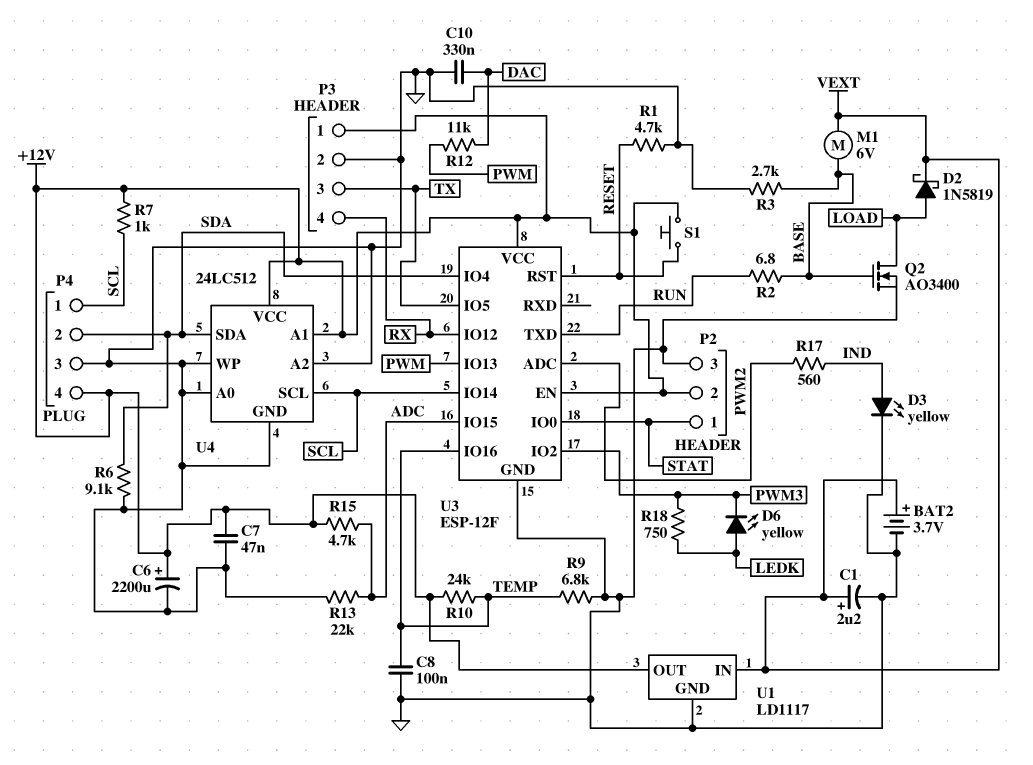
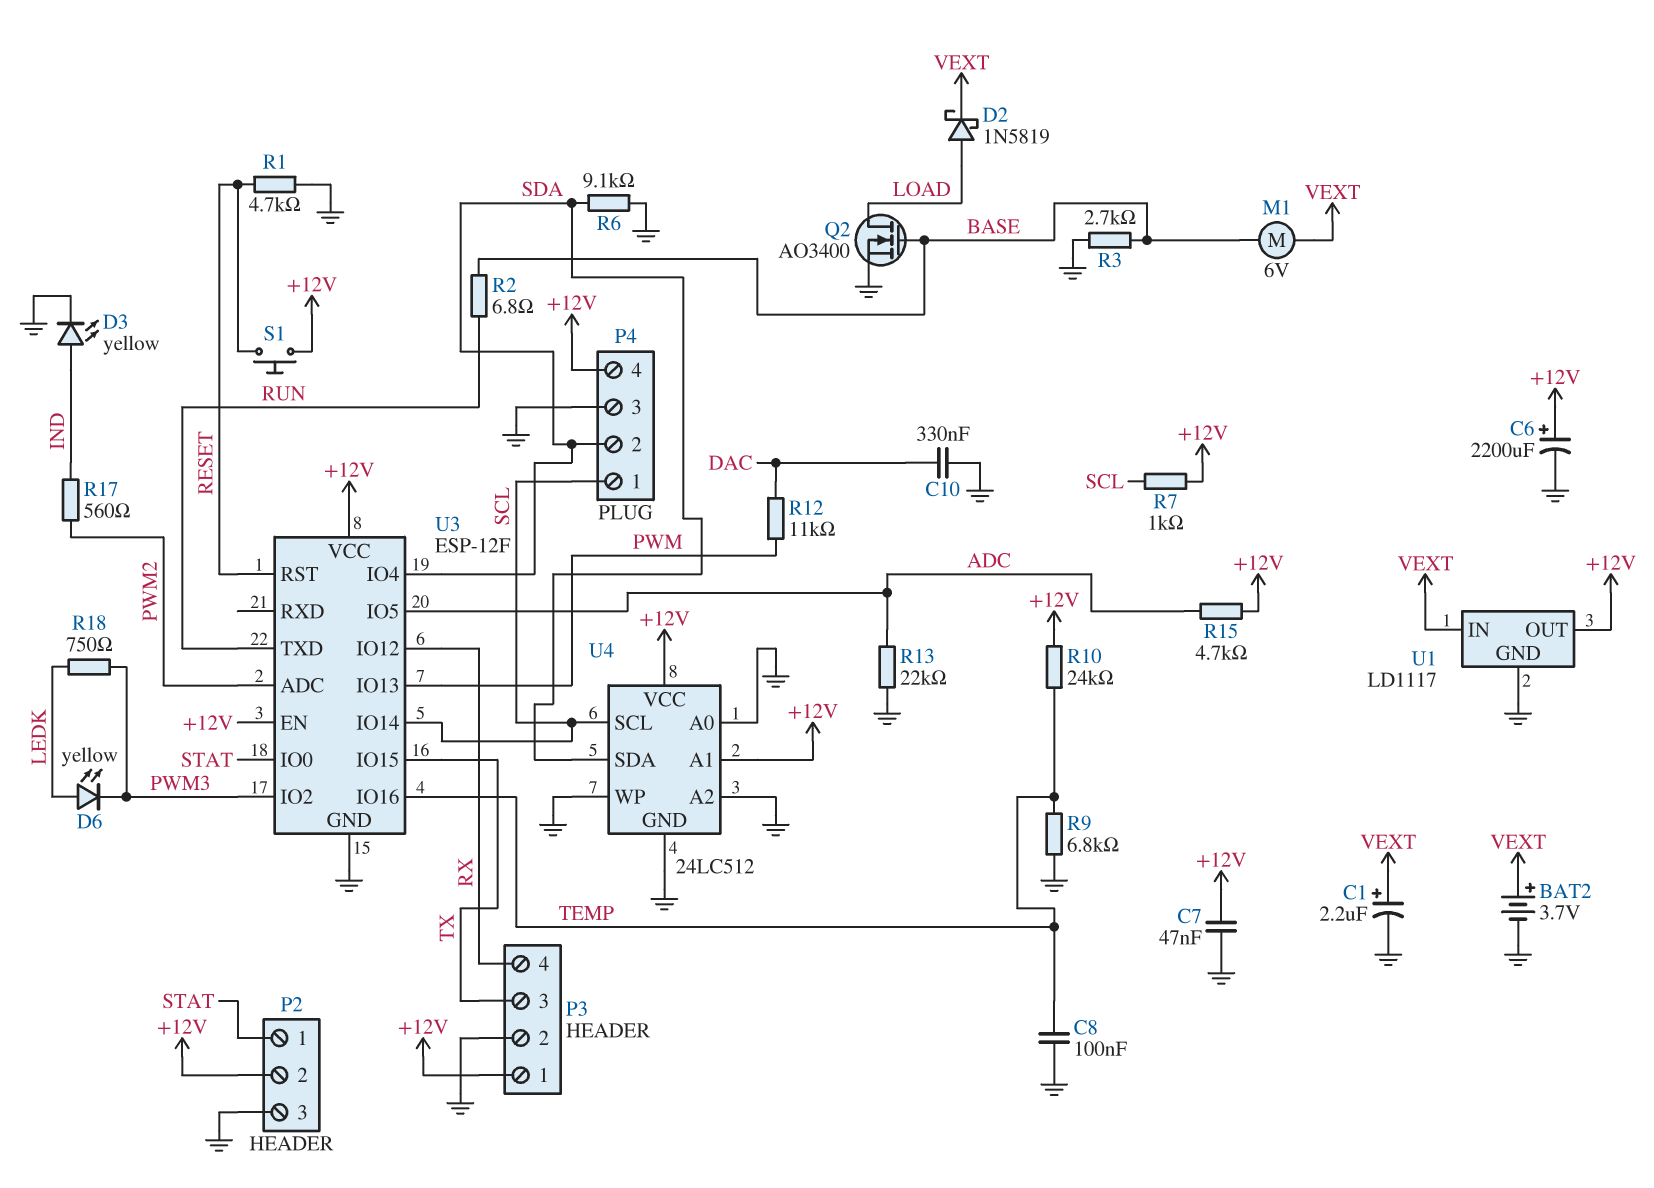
U3 pin IO5: TX -> ADC
U3 pin IO15: ADC -> TX

